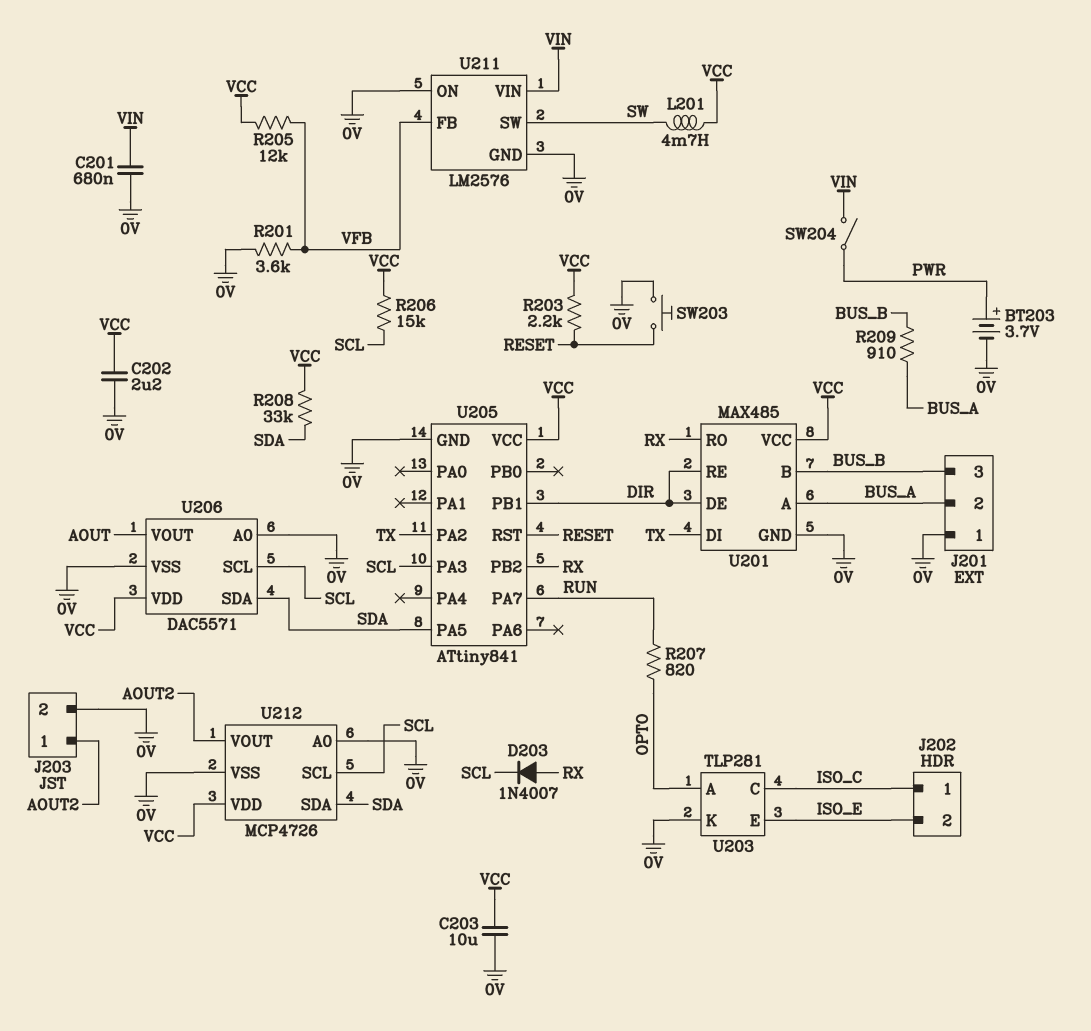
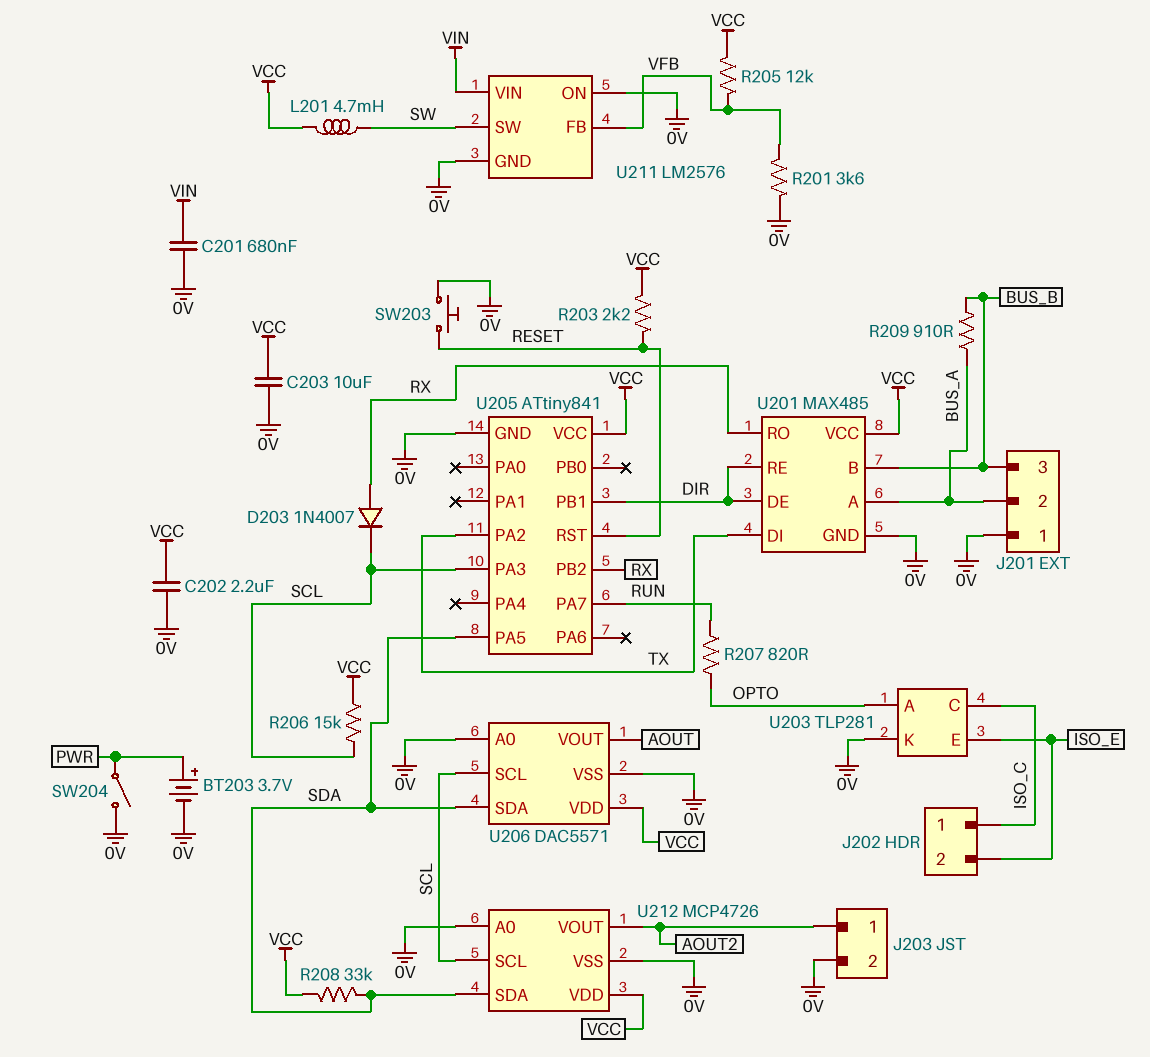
SW204: switch (PWR, VIN) -> switch (0V, PWR)

